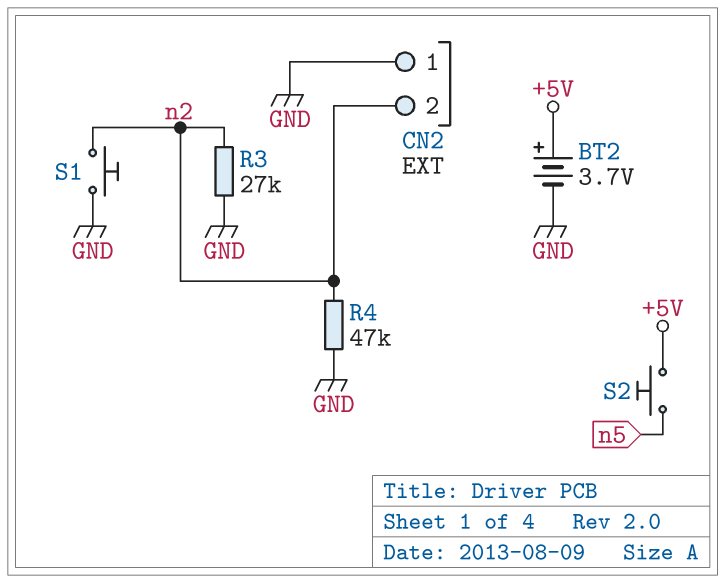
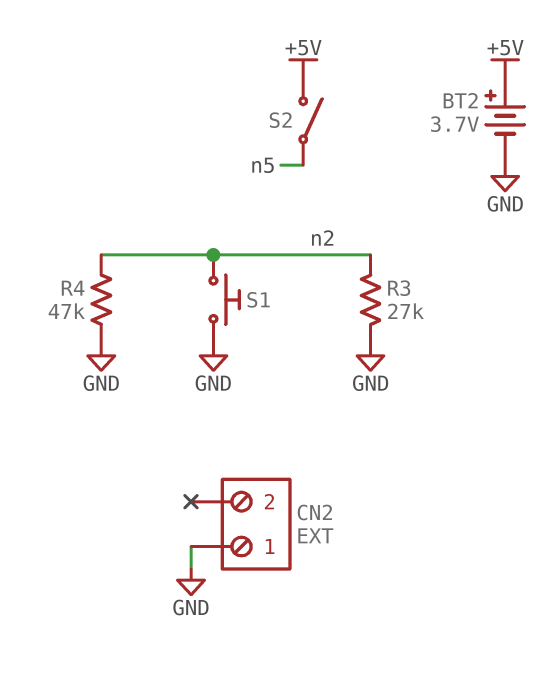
CN2 pin 2: n2 -> none
S2: button (+5V, n5) -> switch (+5V, n5)

